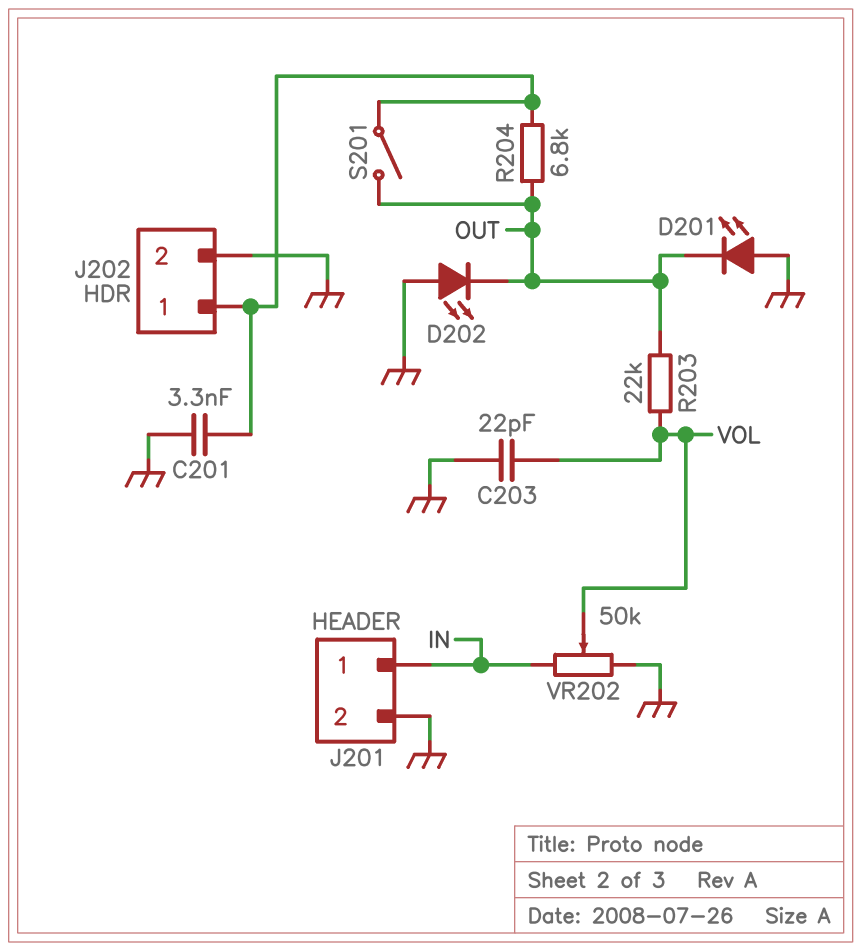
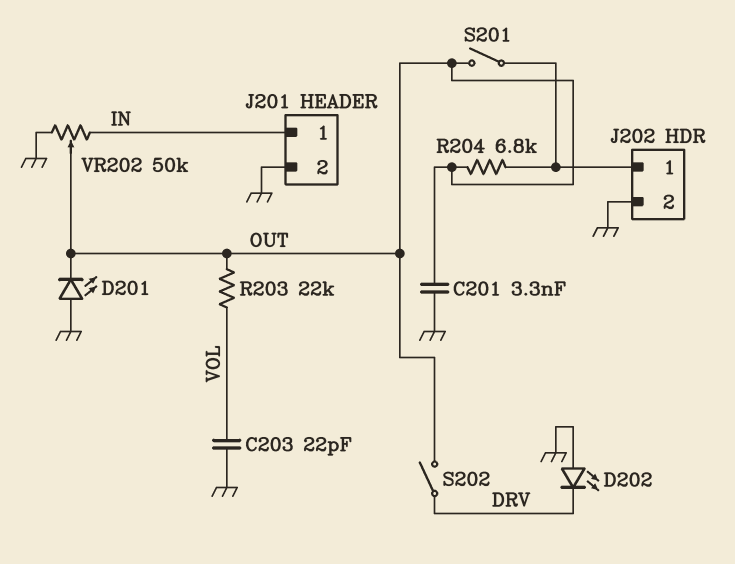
C201: 3.3nF (GND, J202/1) -> 3.3nF (GND, OUT)
D202: LED (A GND, K OUT) -> LED (A GND, K DRV)
S202: none -> switch (DRV, OUT)
VR202: 50k (GND, IN, wiper VOL) -> 50k (GND, IN, wiper OUT)

